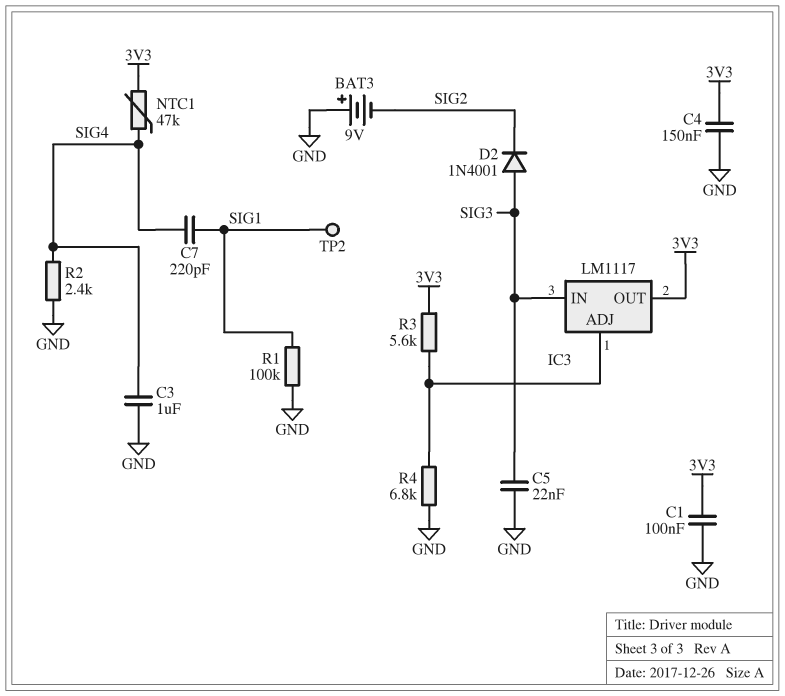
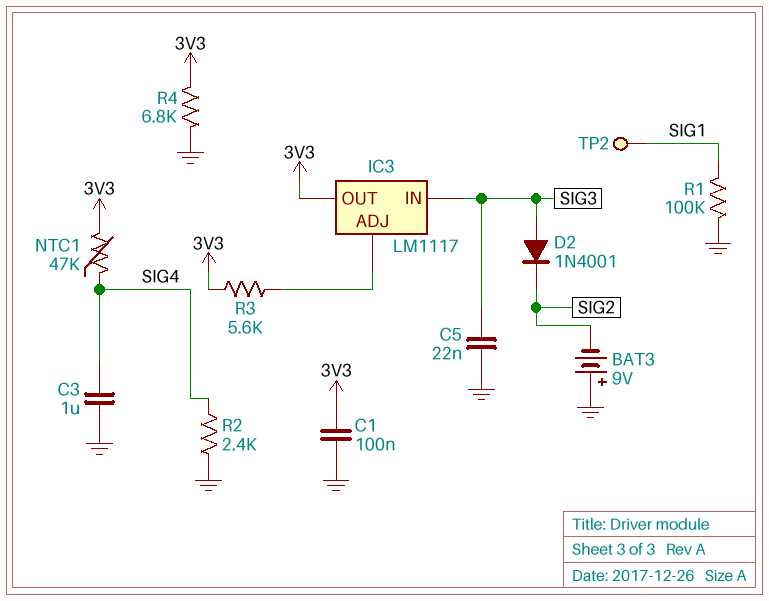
C4: 150nF (3V3, GND) -> none
C7: 220pF (SIG1, SIG4) -> none
R4: 6.8k (GND, IC3/ADJ) -> 6.8k (3V3, GND)

